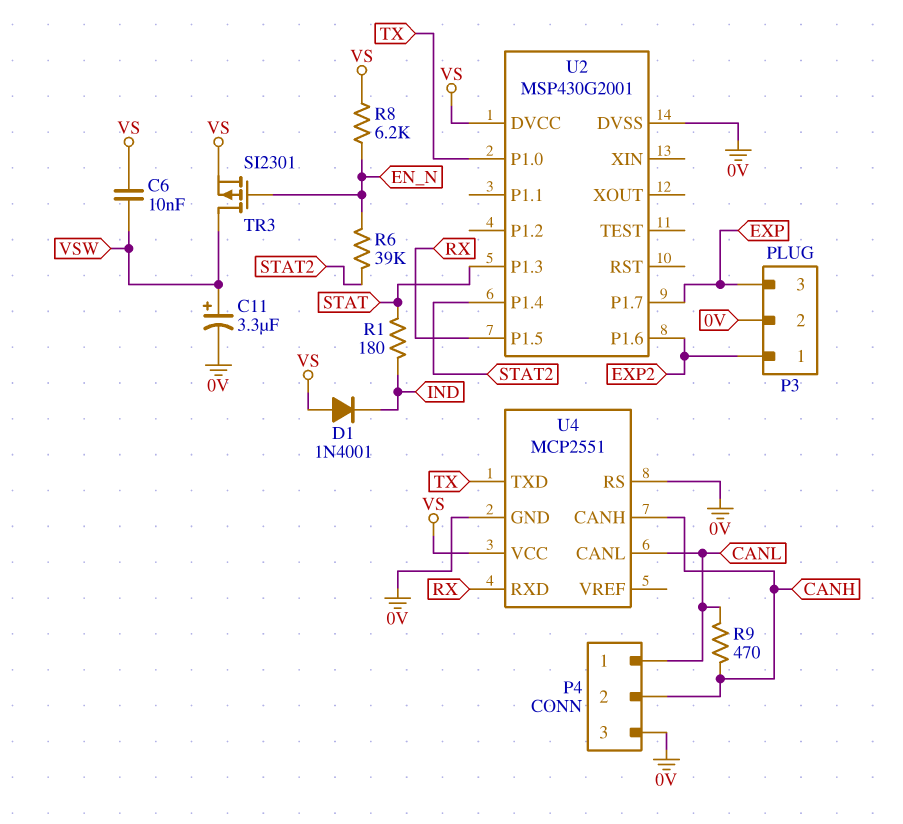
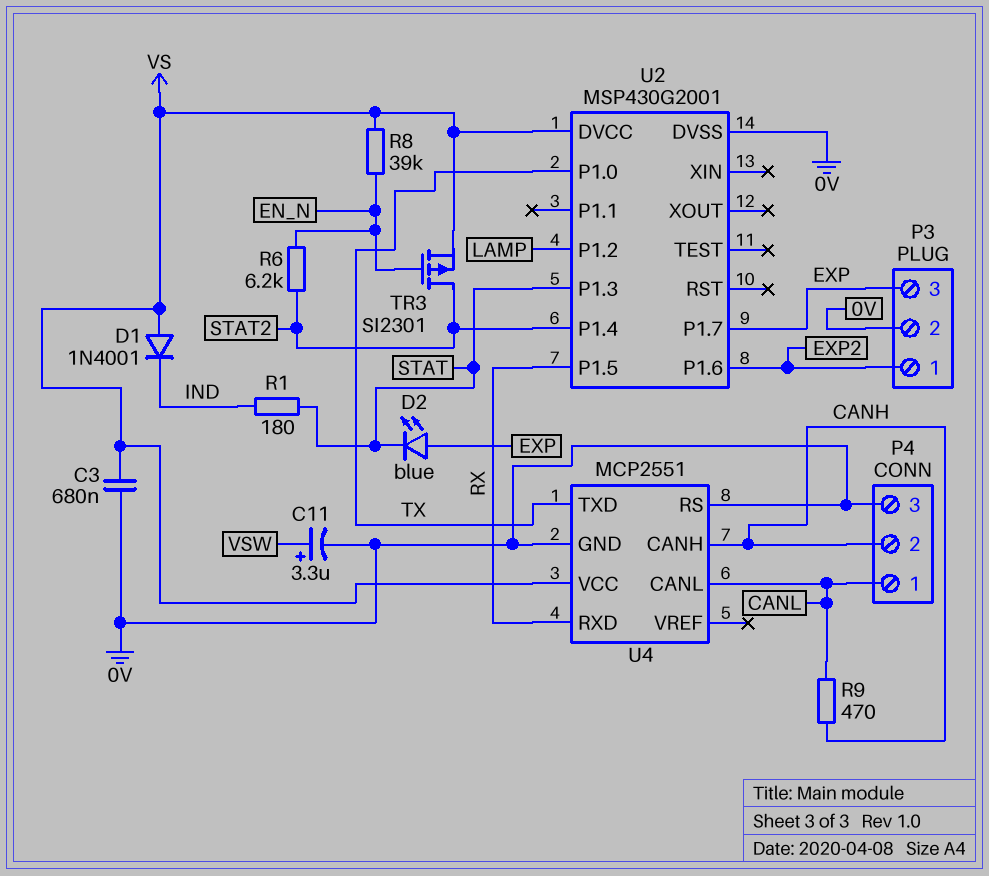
C3: none -> 680nF (0V, VS)
C6: 10nF (VS, VSW) -> none
D2: none -> LED blue (A EXP, K STAT)
R6: 39k (EN_N, STAT2) -> 6.2k (EN_N, STAT2)
R8: 6.2k (EN_N, VS) -> 39k (EN_N, VS)
TR3: PMOS SI2301 (G EN_N, D VSW, S VS) -> PMOS SI2301 (G EN_N, D STAT2, S VS)
U2 pin P1.2: none -> LAMP

